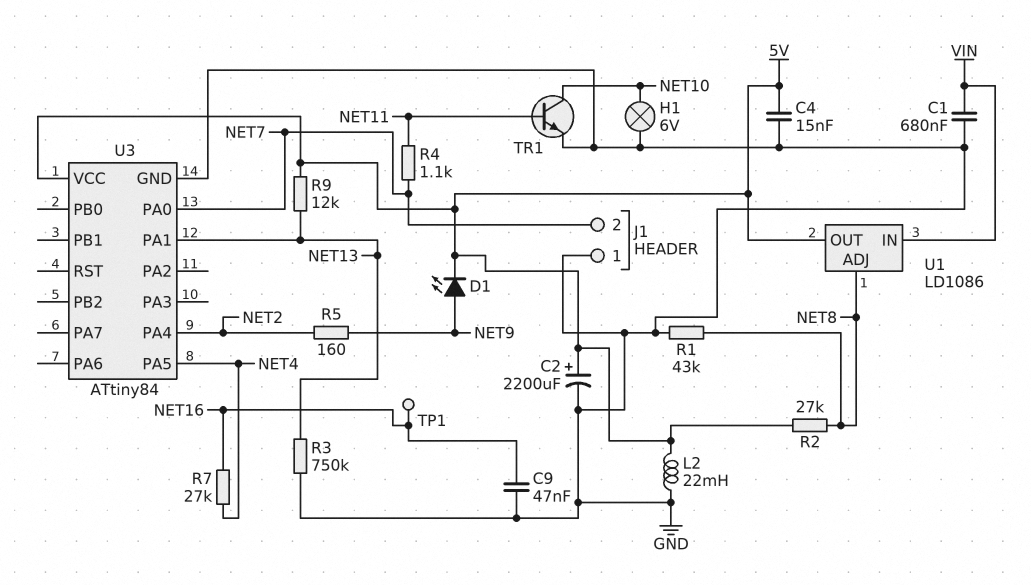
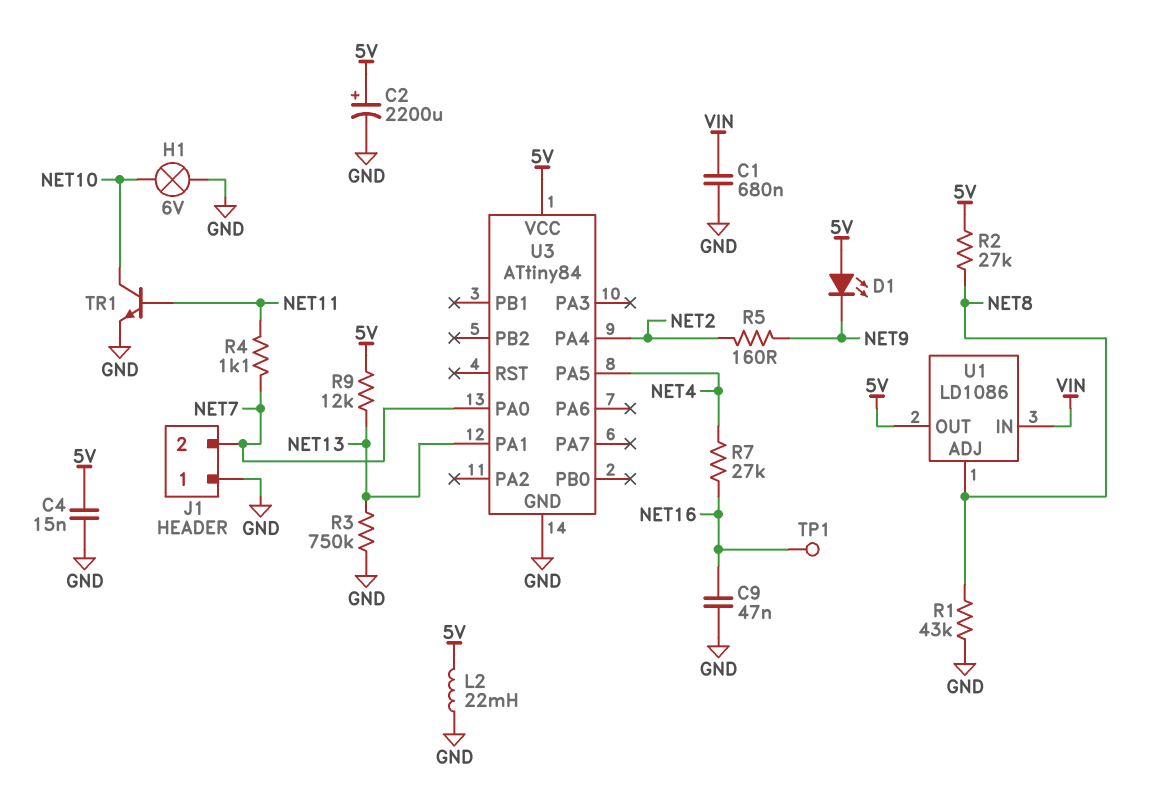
D1: LED (A NET9, K 5V) -> LED (A 5V, K NET9)

